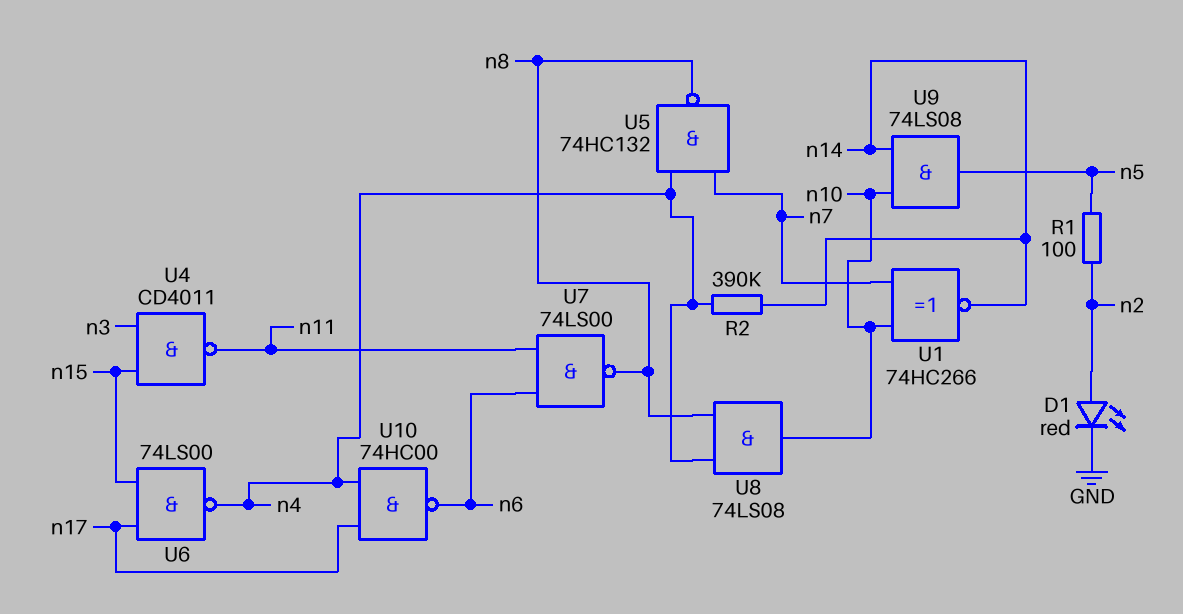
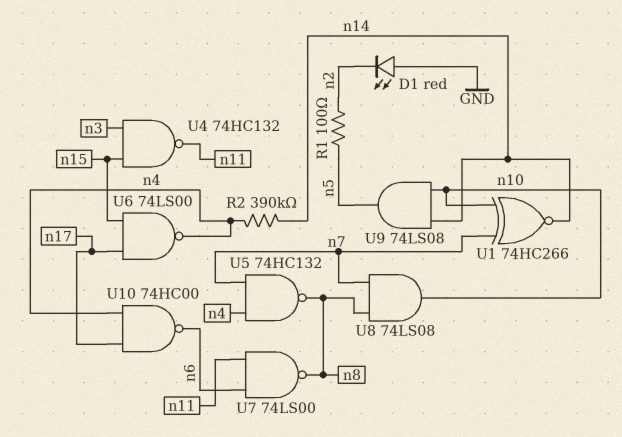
D1: LED red (A n2, K GND) -> LED red (A GND, K n2)
U4: NAND CD4011 (in n3, in n15, out n11) -> NAND 74HC132 (in n3, in n15, out n11)
U8: AND 74LS08 (in n4, in n8, out n10) -> AND 74LS08 (in n7, in n8, out n10)

